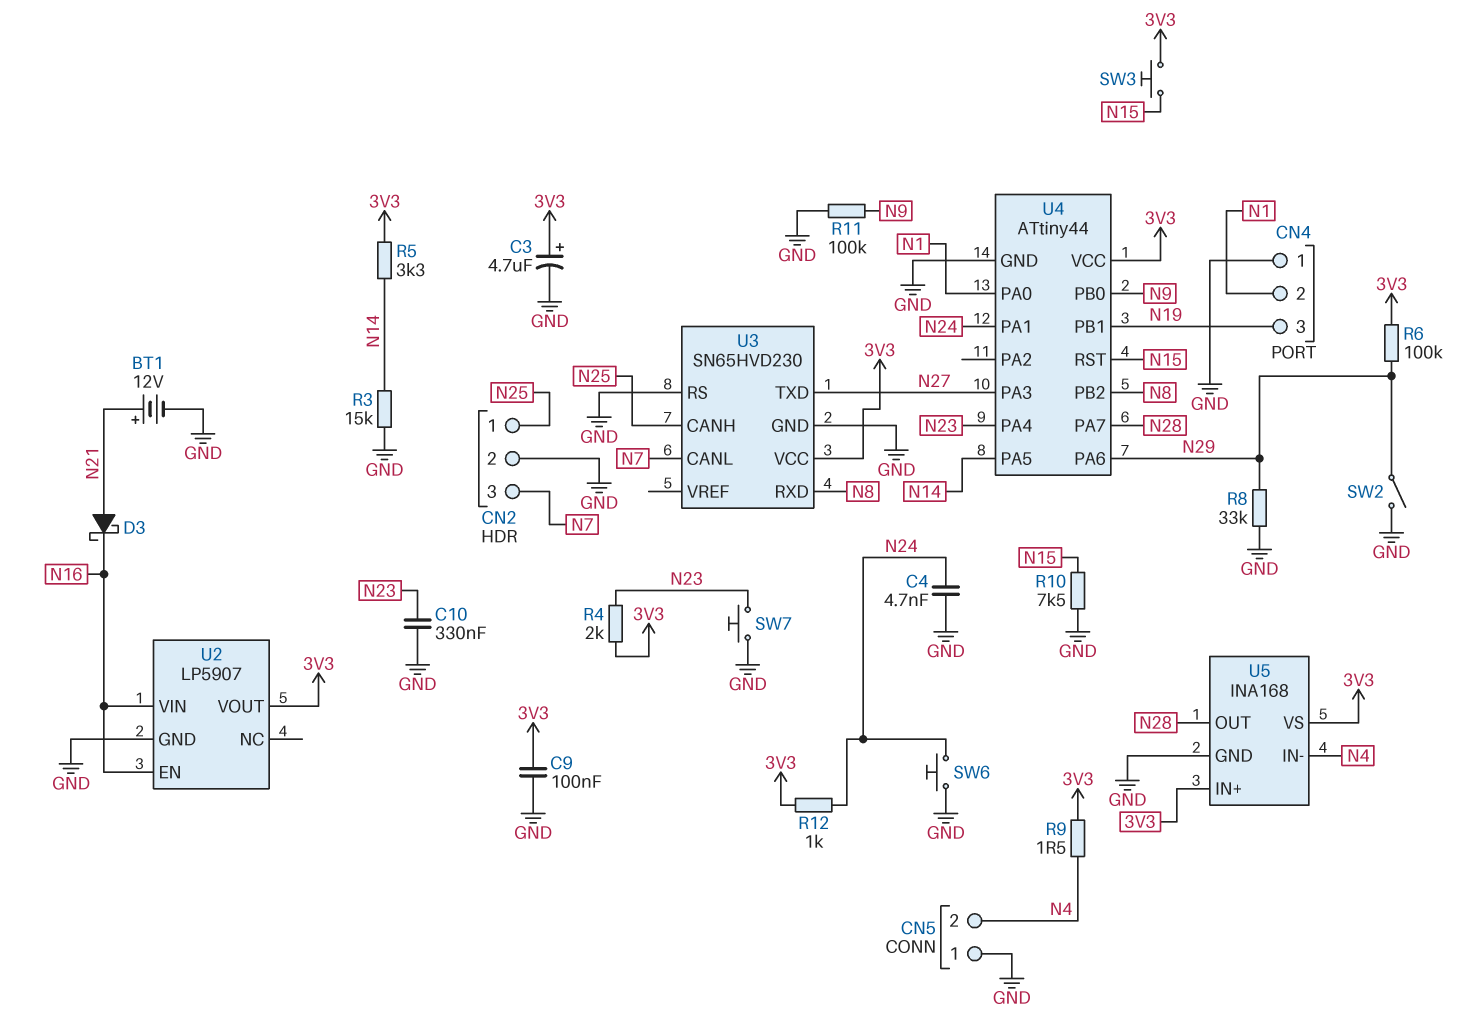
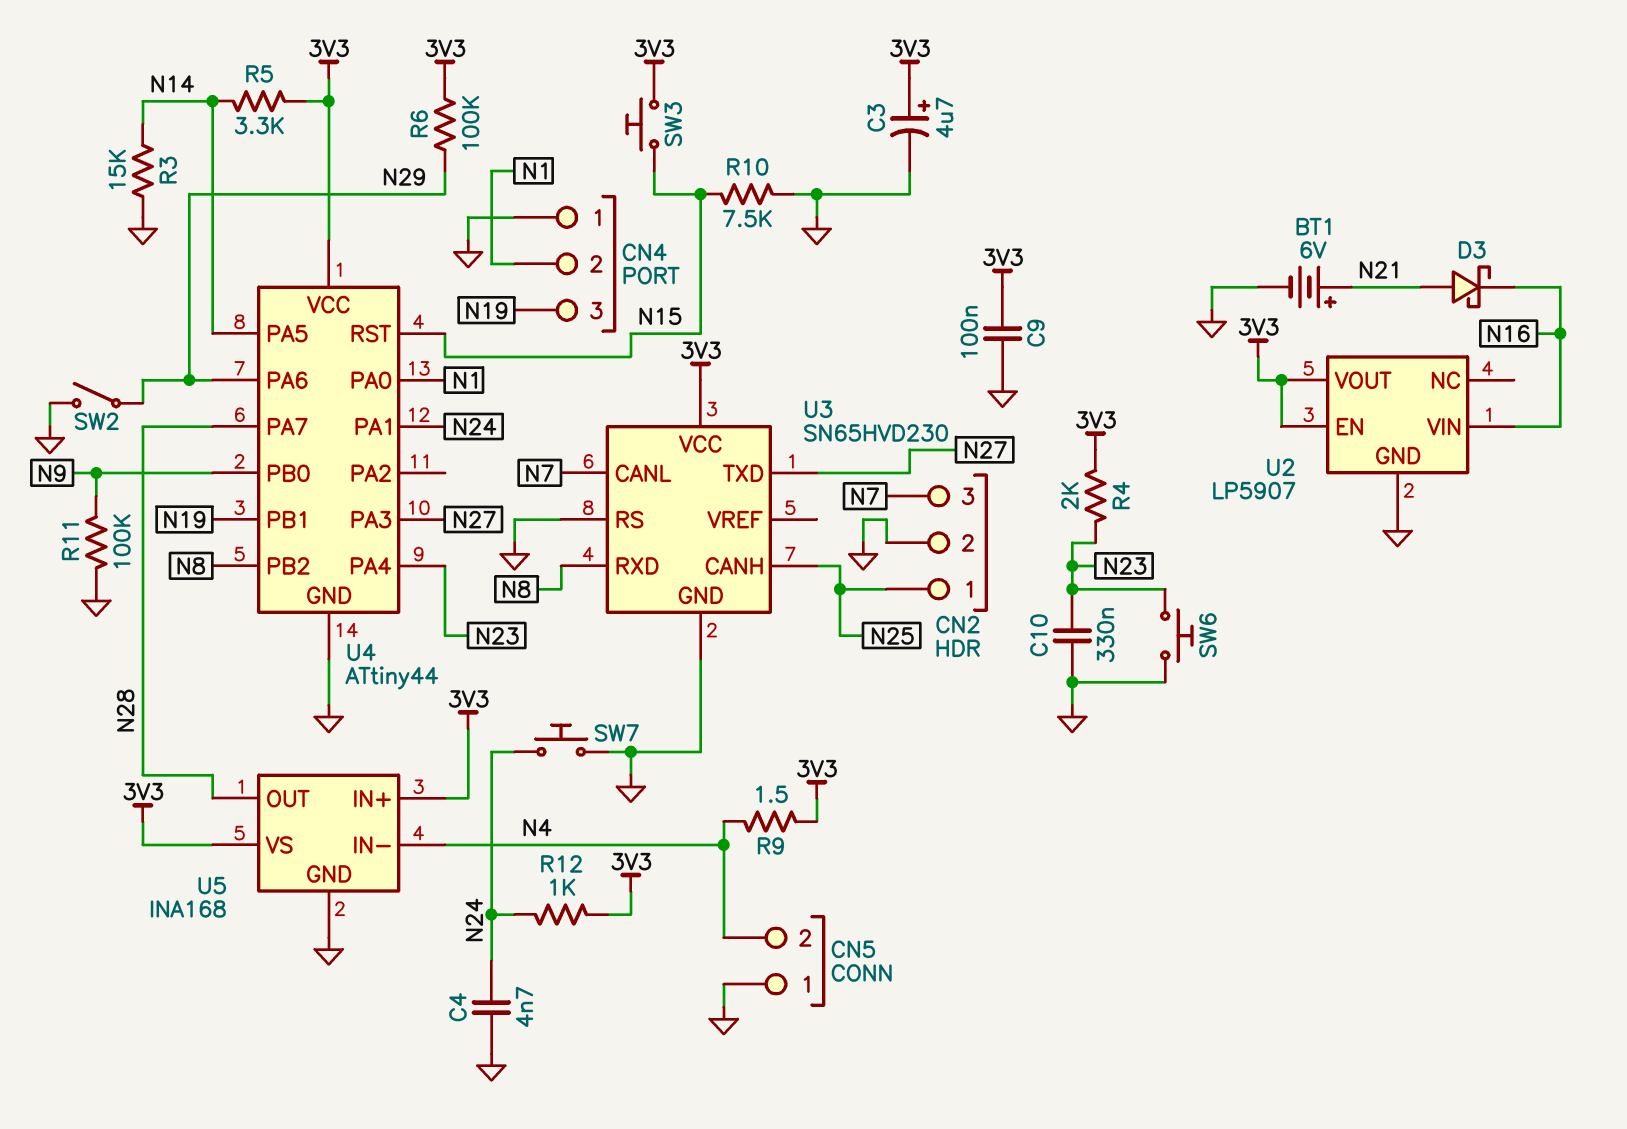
BT1: 12V (plus N21, minus GND) -> 6V (plus N21, minus GND)
R8: 33k (GND, N29) -> none
SW6: button (GND, N24) -> button (GND, N23)
SW7: button (GND, N23) -> button (GND, N24)
U2 pin EN: N16 -> 3V3

